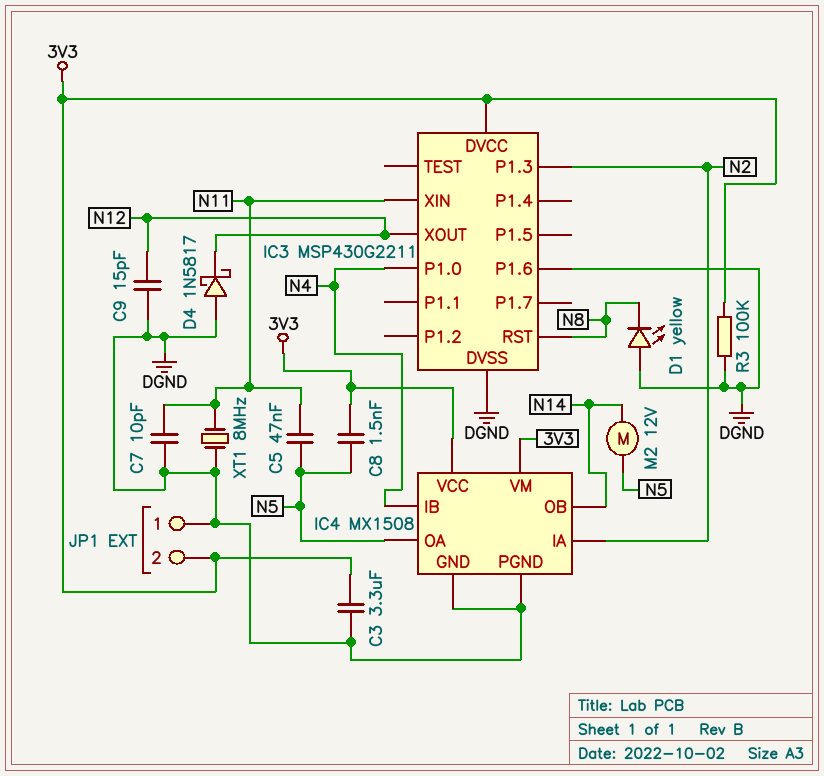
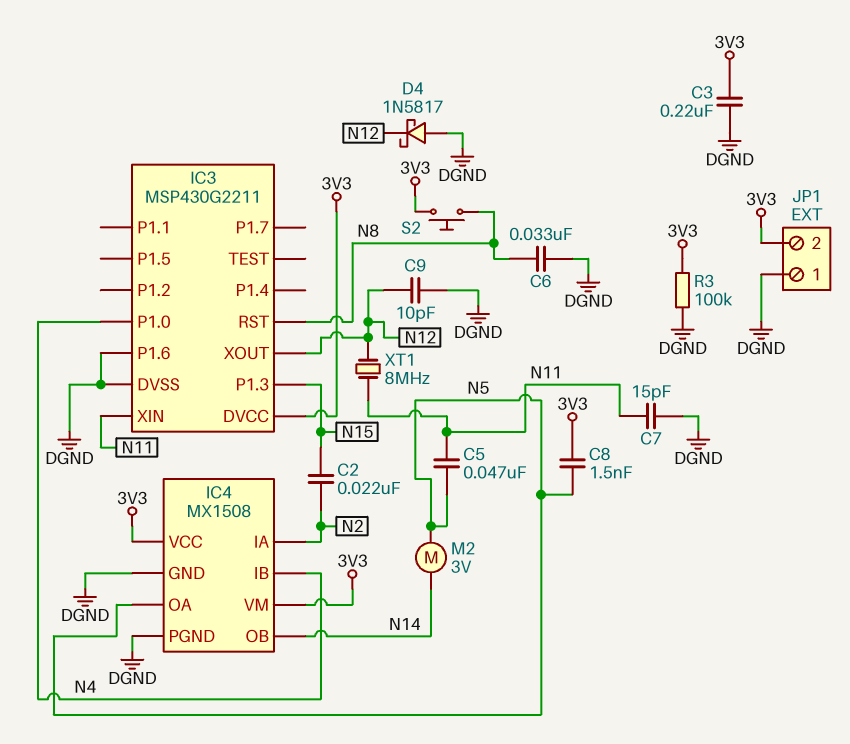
C2: none -> 22nF (N2, N15)
C3: 3.3uF (3V3, DGND) -> 220nF (3V3, DGND)
C6: none -> 33nF (DGND, N8)
C7: 10pF (DGND, N11) -> 15pF (DGND, N11)
C9: 15pF (DGND, N12) -> 10pF (DGND, N12)
D1: LED yellow (A DGND, K N8) -> none
IC3 pin P1.3: N2 -> N15
M2: motor 12V (N5, N14) -> motor 3V (N5, N14)
S2: none -> button (3V3, N8)
XT1: 8MHz (DGND, N11) -> 8MHz (N11, N12)

